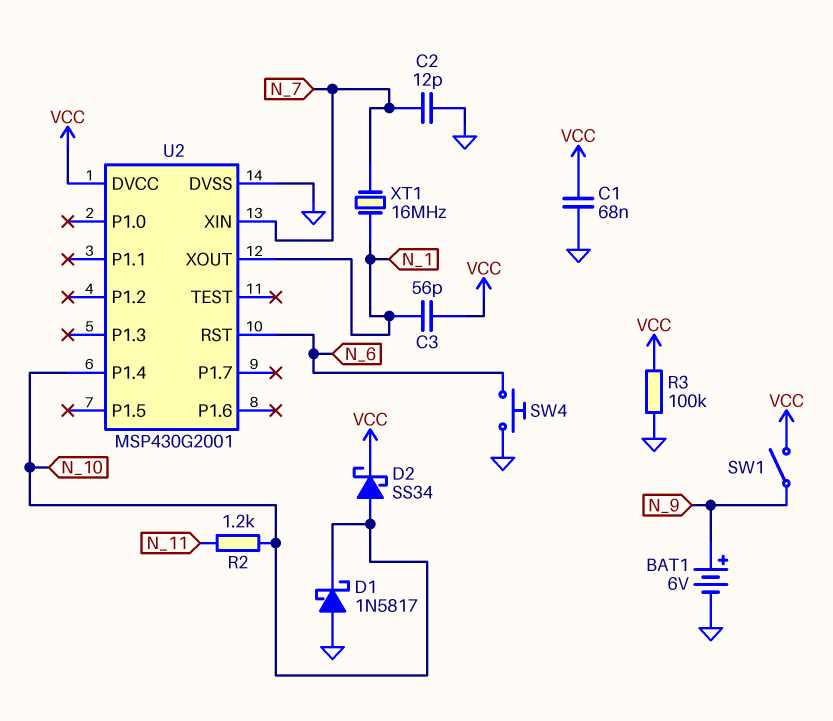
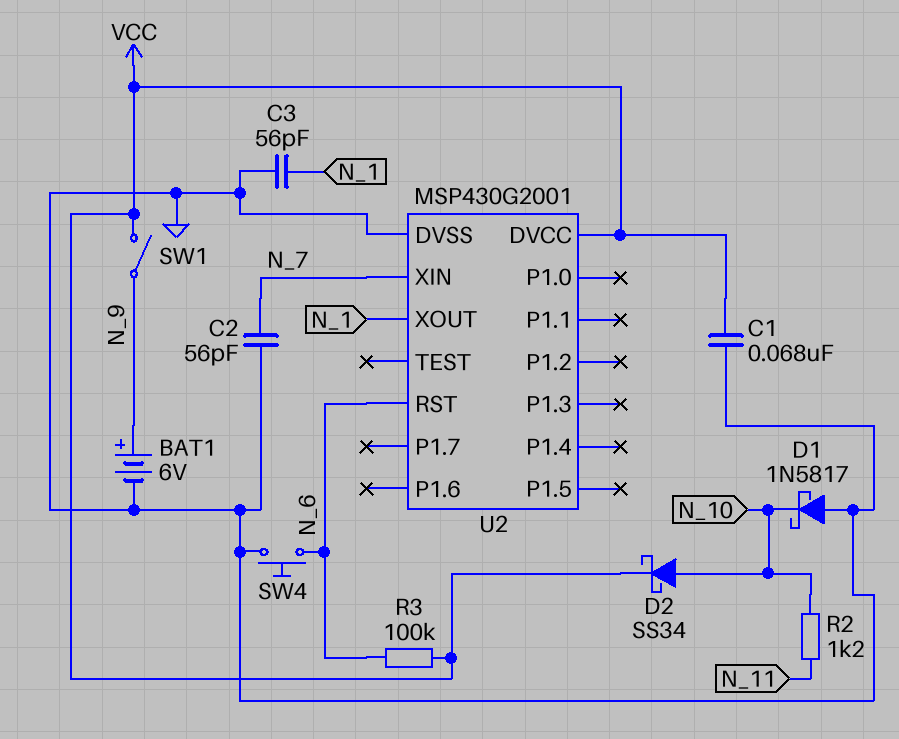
C2: 12pF (GND, N_7) -> 56pF (GND, N_7)
C3: 56pF (N_1, VCC) -> 56pF (GND, N_1)
R3: 100k (GND, VCC) -> 100k (N_6, VCC)
U2 pin P1.4: N_10 -> none
XT1: 16MHz (N_1, N_7) -> none

